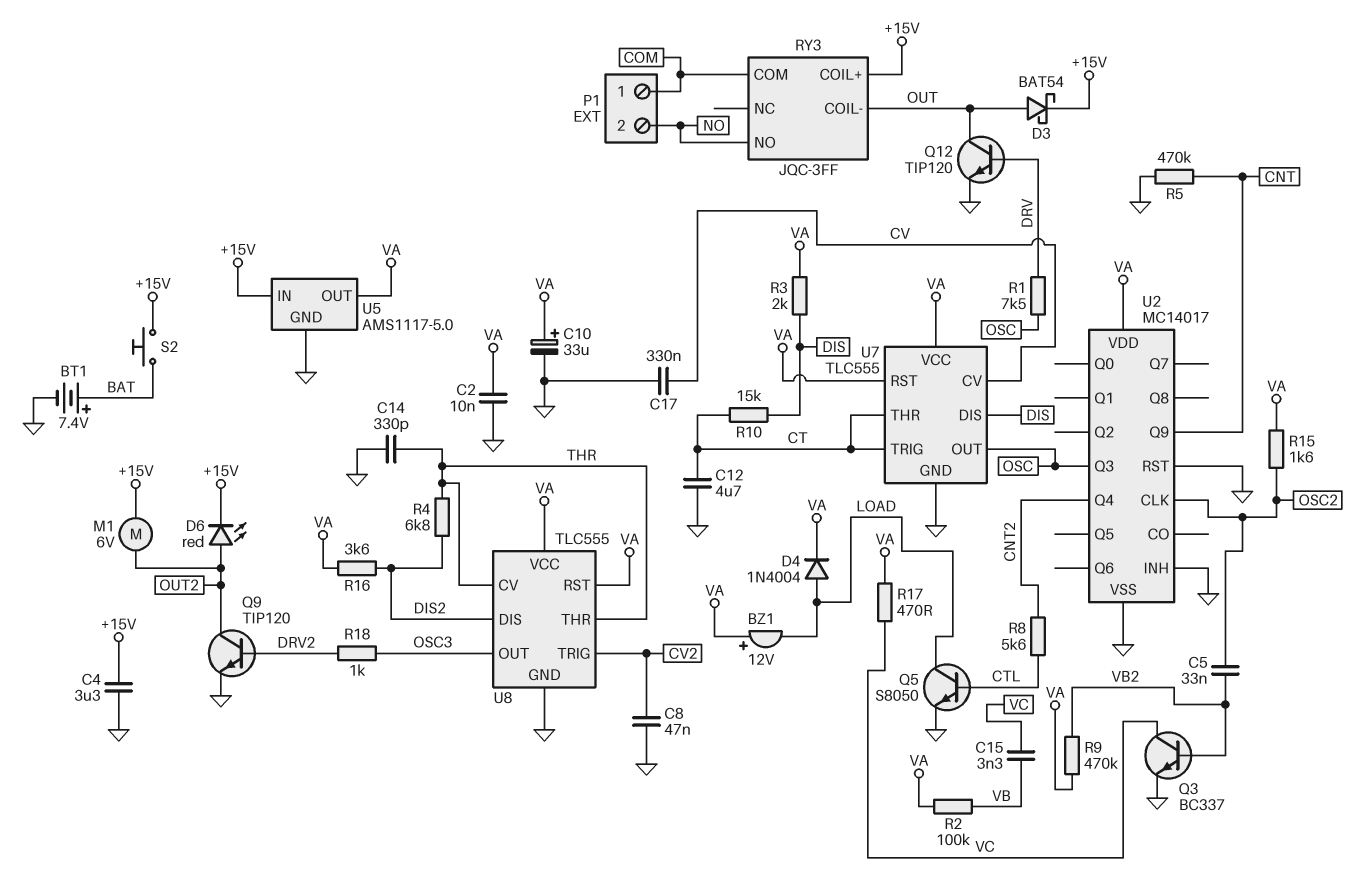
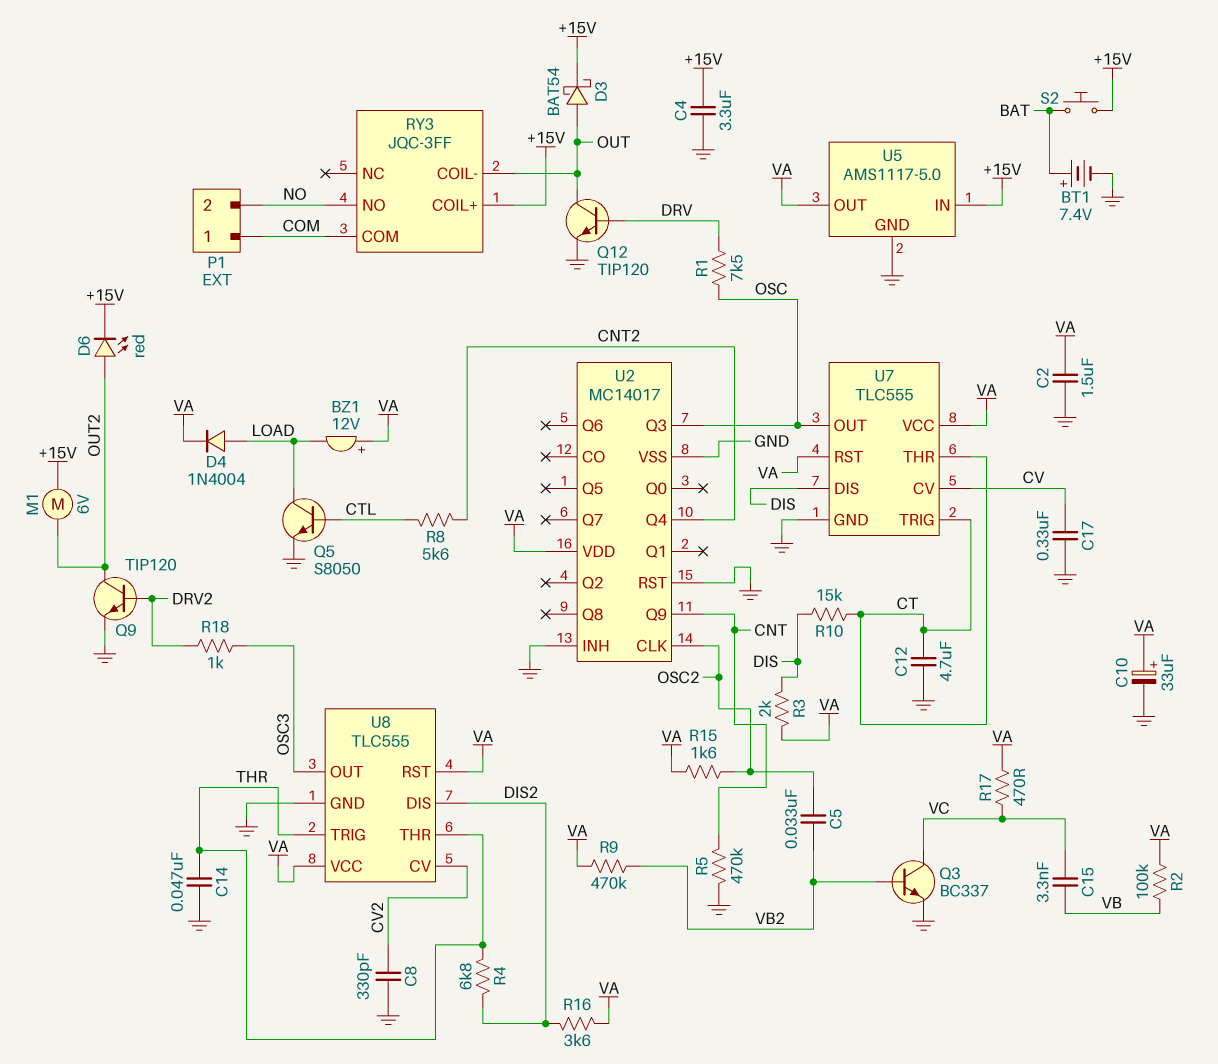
C2: 10nF (GND, VA) -> 1.5uF (GND, VA)
C8: 47nF (CV2, GND) -> 330pF (CV2, GND)
C14: 330pF (GND, THR) -> 47nF (GND, THR)
U8 pin CV: THR -> CV2
U8 pin TRIG: CV2 -> THR

